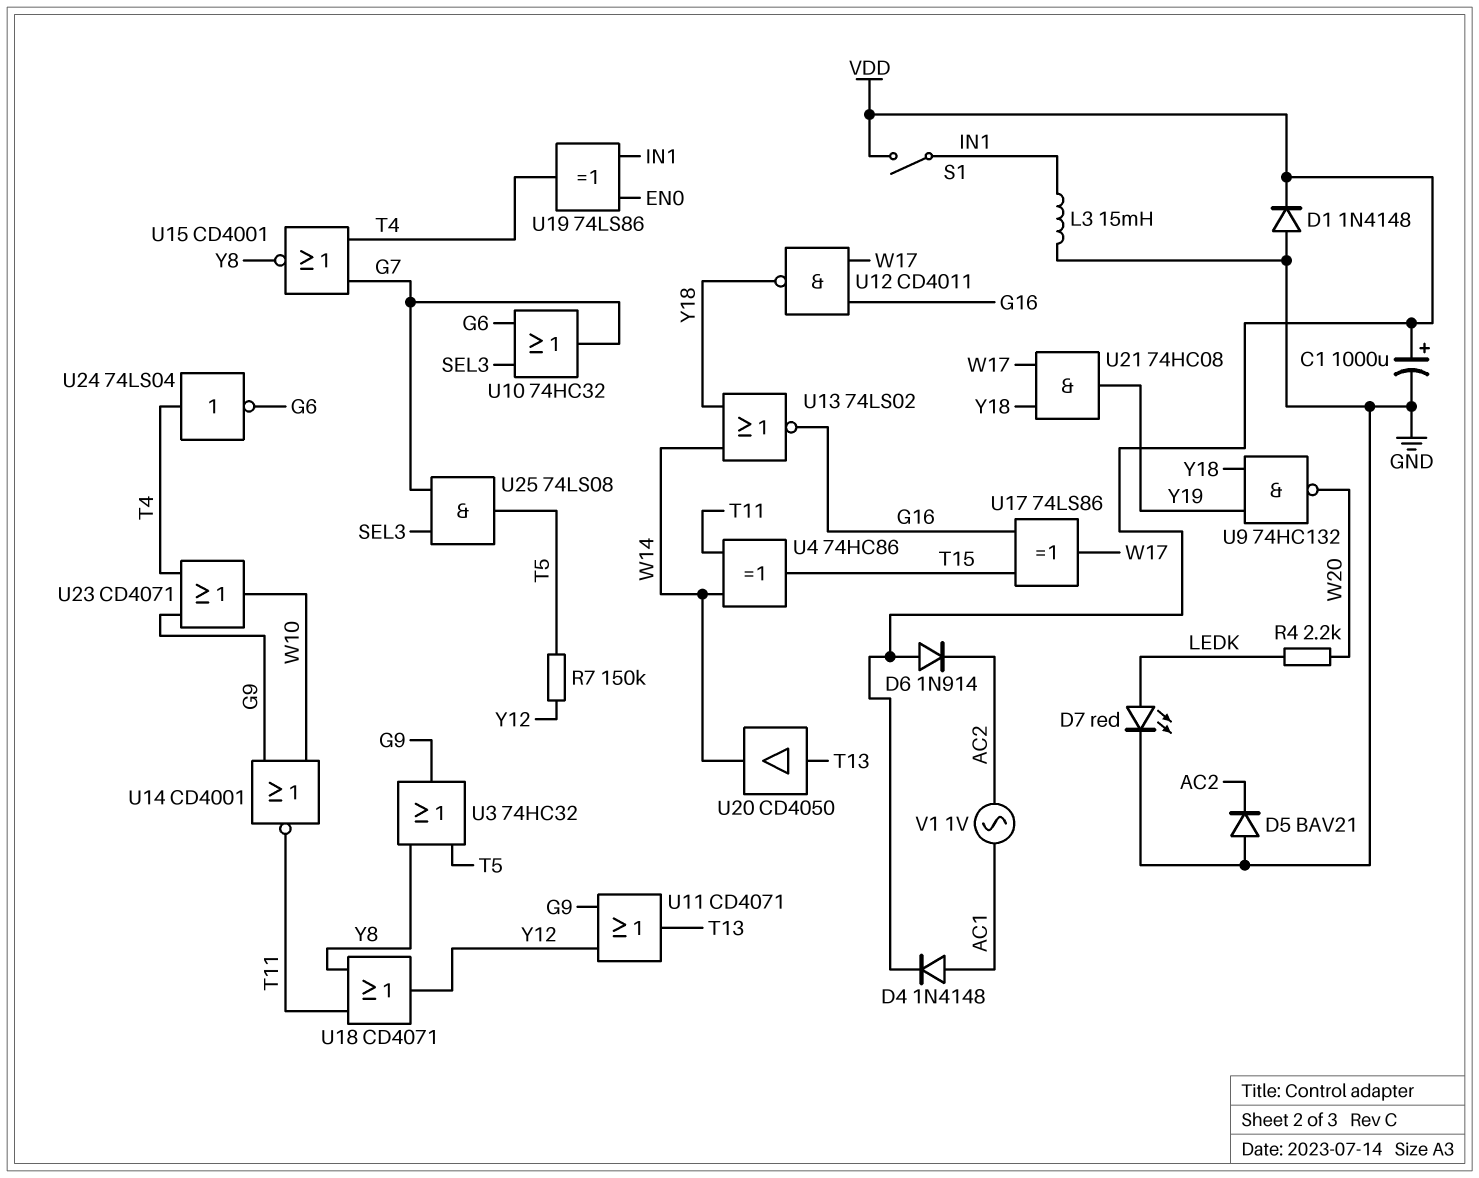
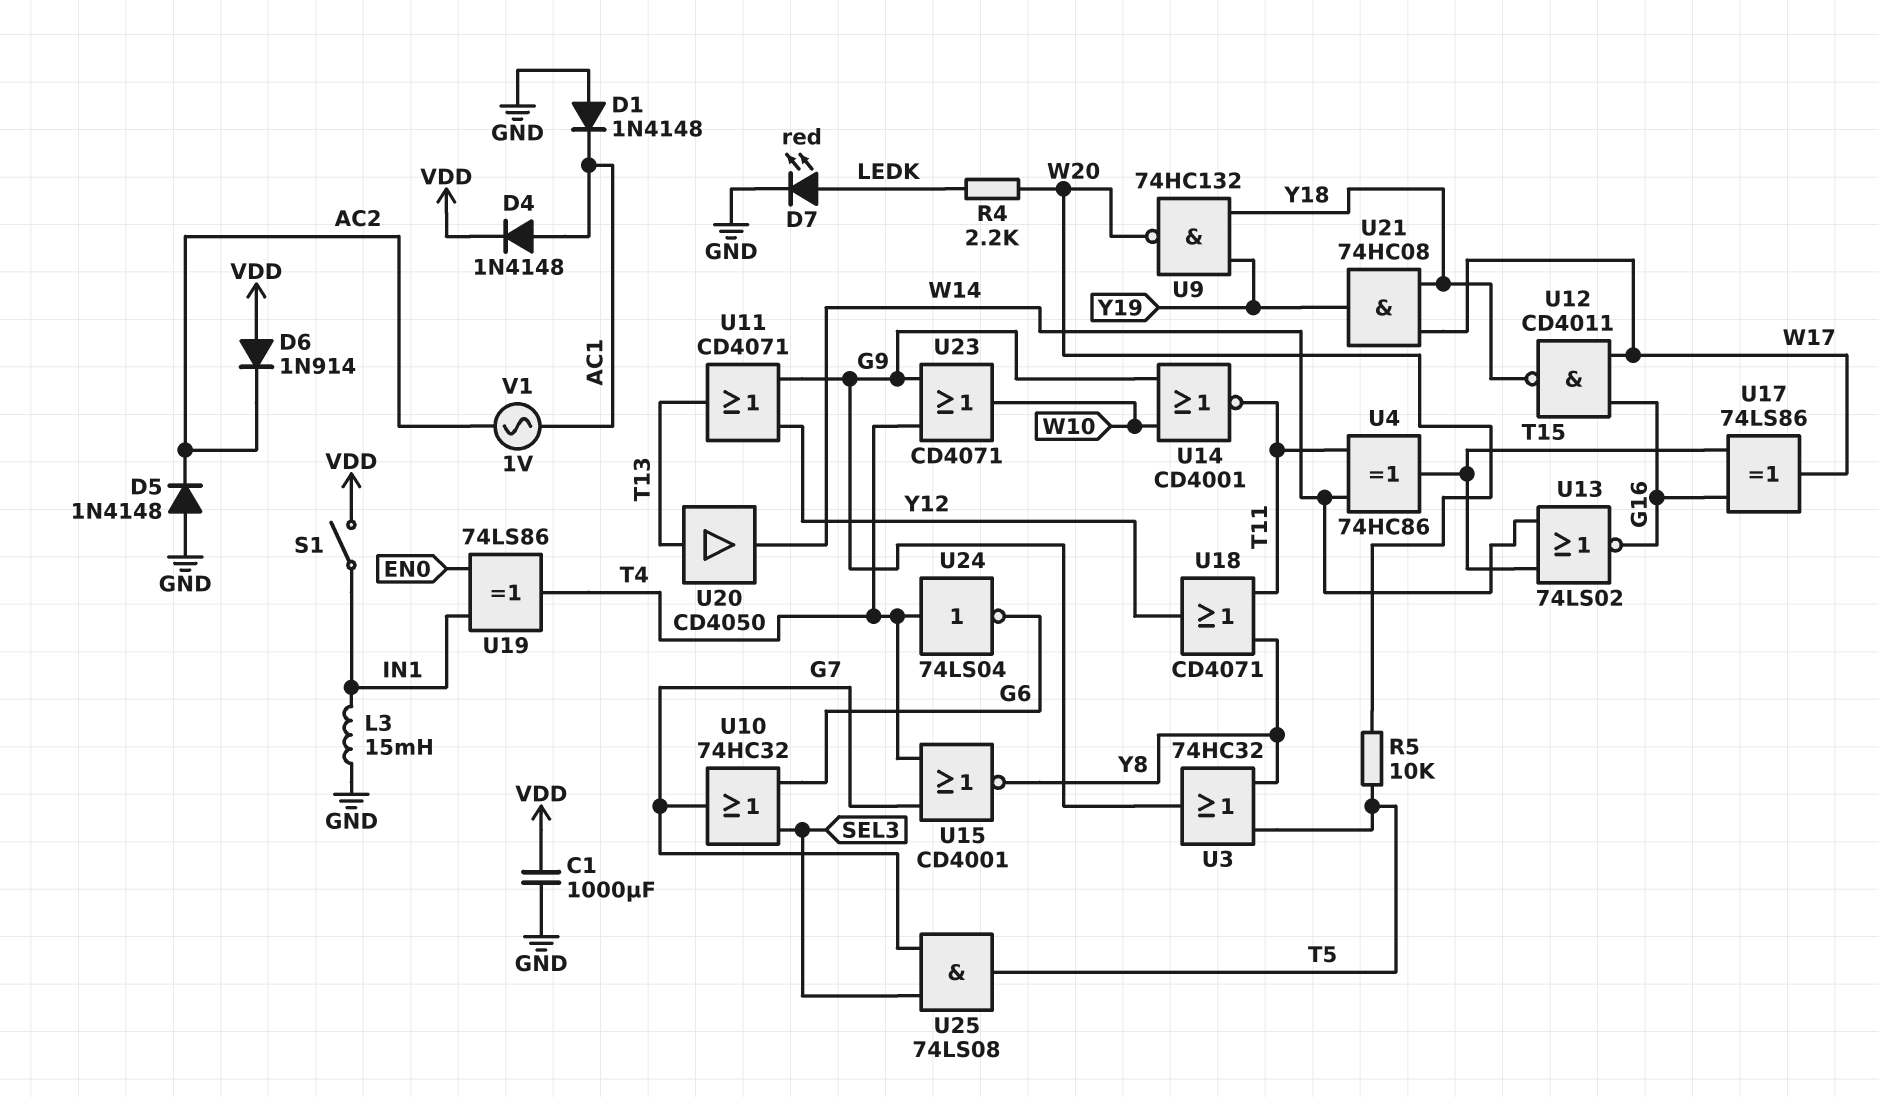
C1: 1000uF (plus VDD, minus GND) -> 1000uF (GND, VDD)
D1: diode 1N4148 (A GND, K VDD) -> diode 1N4148 (A GND, K AC1)
D5: diode BAV21 (A GND, K AC2) -> diode 1N4148 (A GND, K AC2)
R5: none -> 10k (T5, W20)
R7: 150k (T5, Y12) -> none
U13: NOR 74LS02 (in W14, in Y18, out G16) -> NOR 74LS02 (in T15, in W14, out G16)

